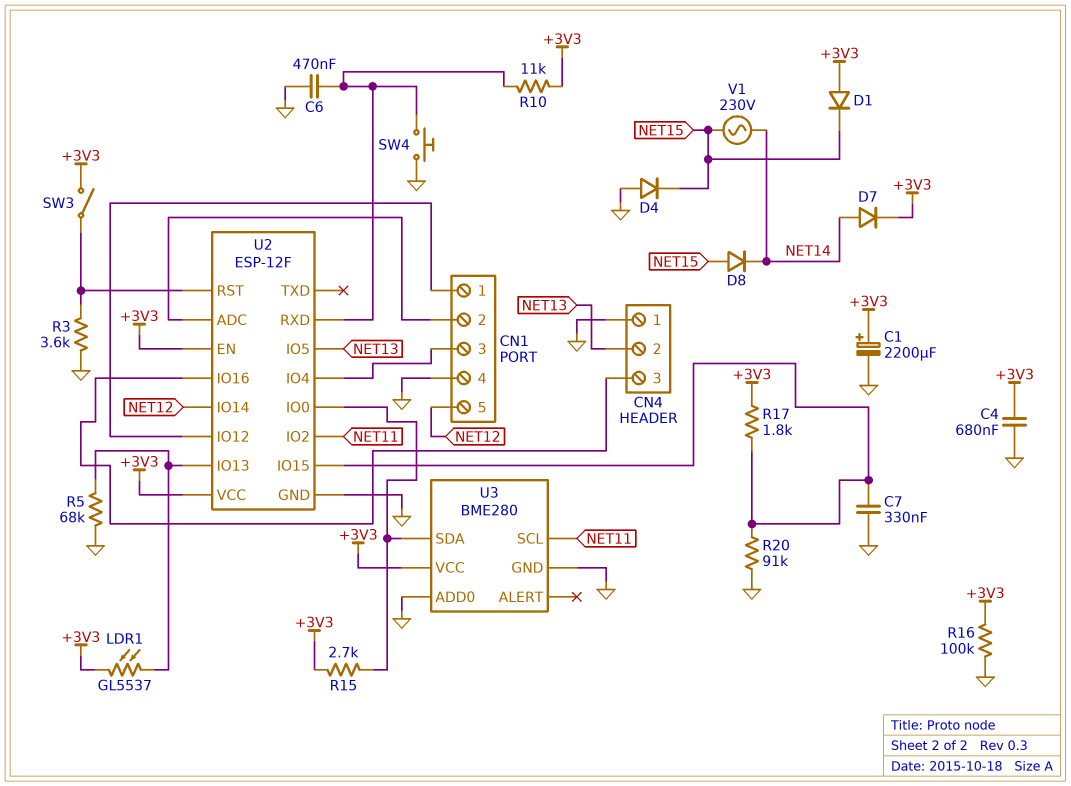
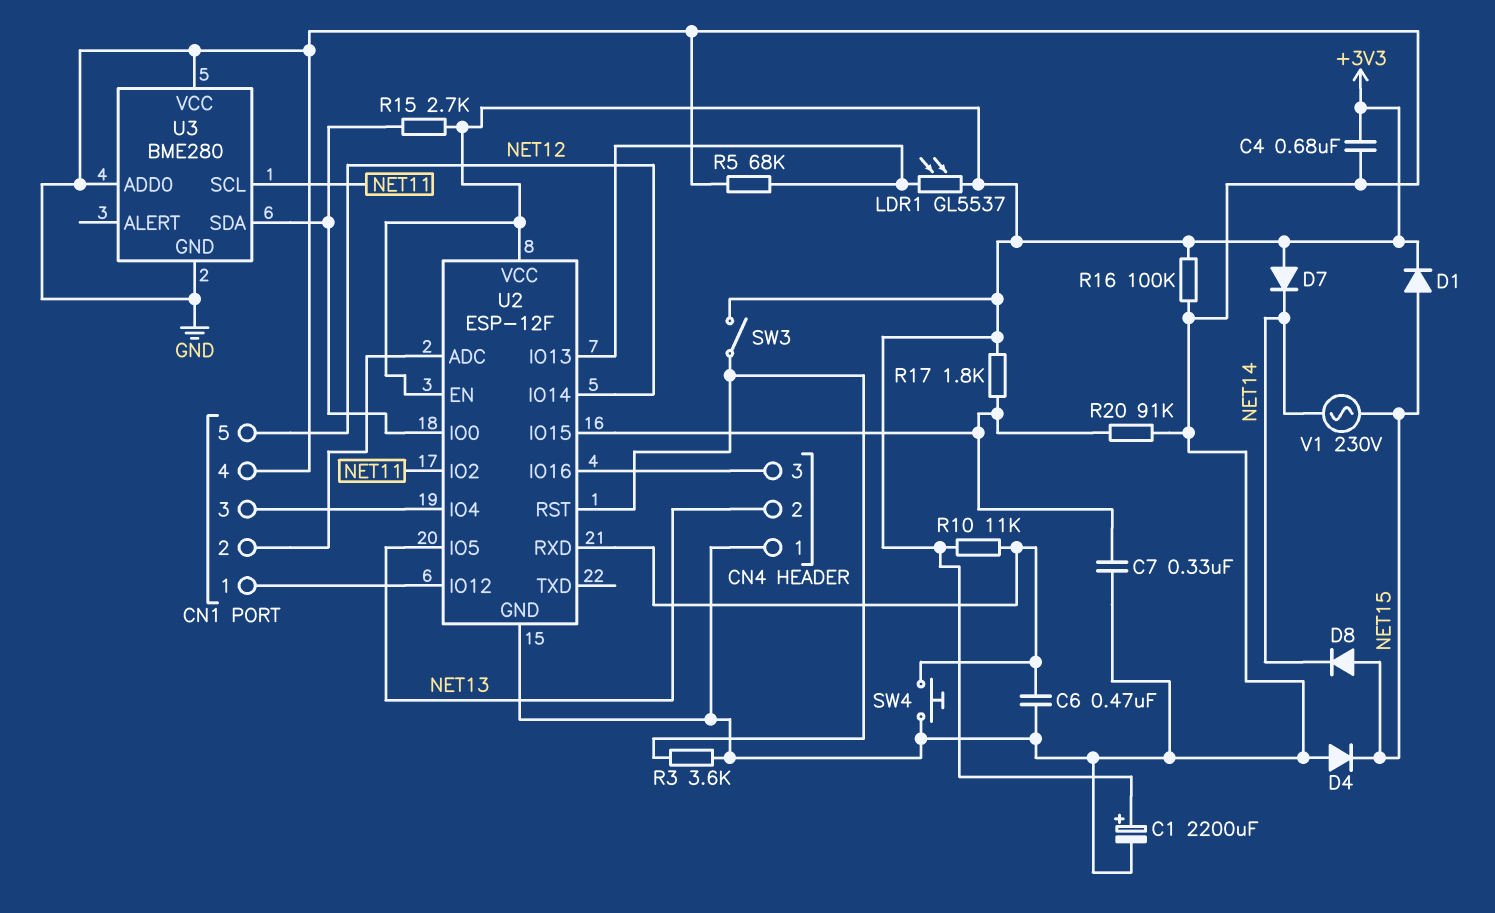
D1: diode (A +3V3, K NET15) -> diode (A NET15, K +3V3)
D7: diode (A NET14, K +3V3) -> diode (A +3V3, K NET14)
U3 pin VCC: +3V3 -> GND

